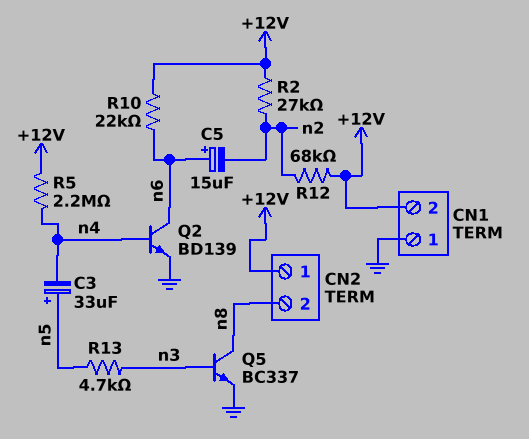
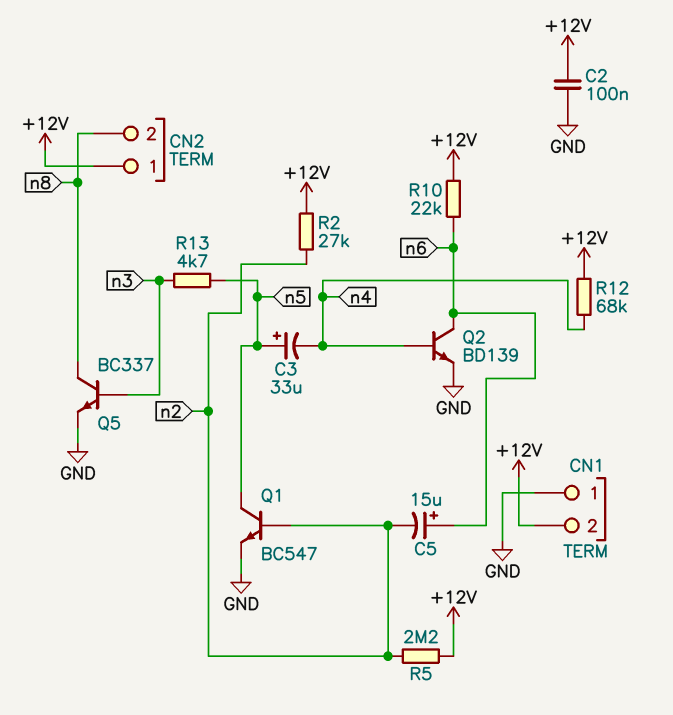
C2: none -> 100nF (+12V, GND)
Q1: none -> NPN BC547 (B n2, C n5, E GND)
R5: 2.2M (+12V, n4) -> 2.2M (+12V, n2)
R12: 68k (+12V, n2) -> 68k (+12V, n4)

